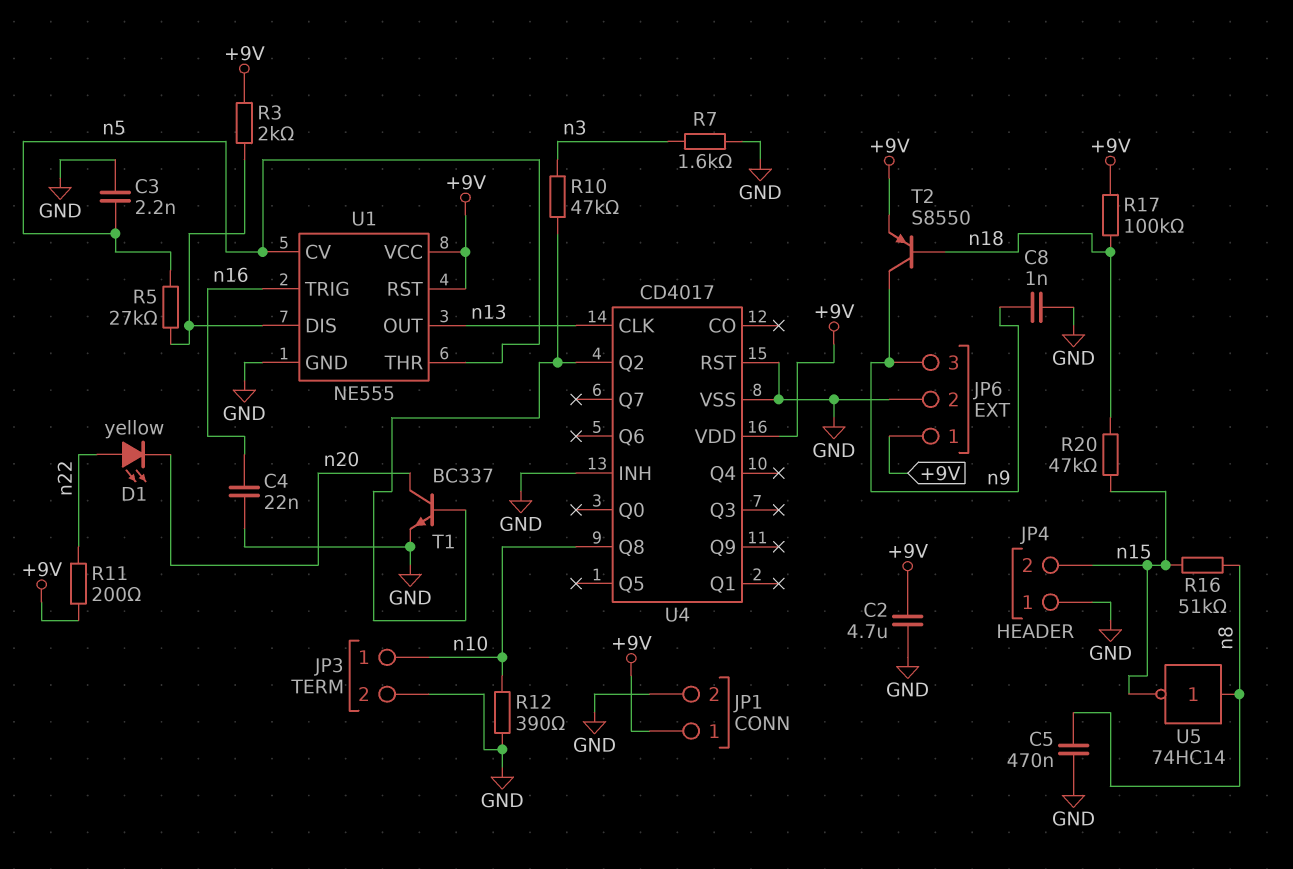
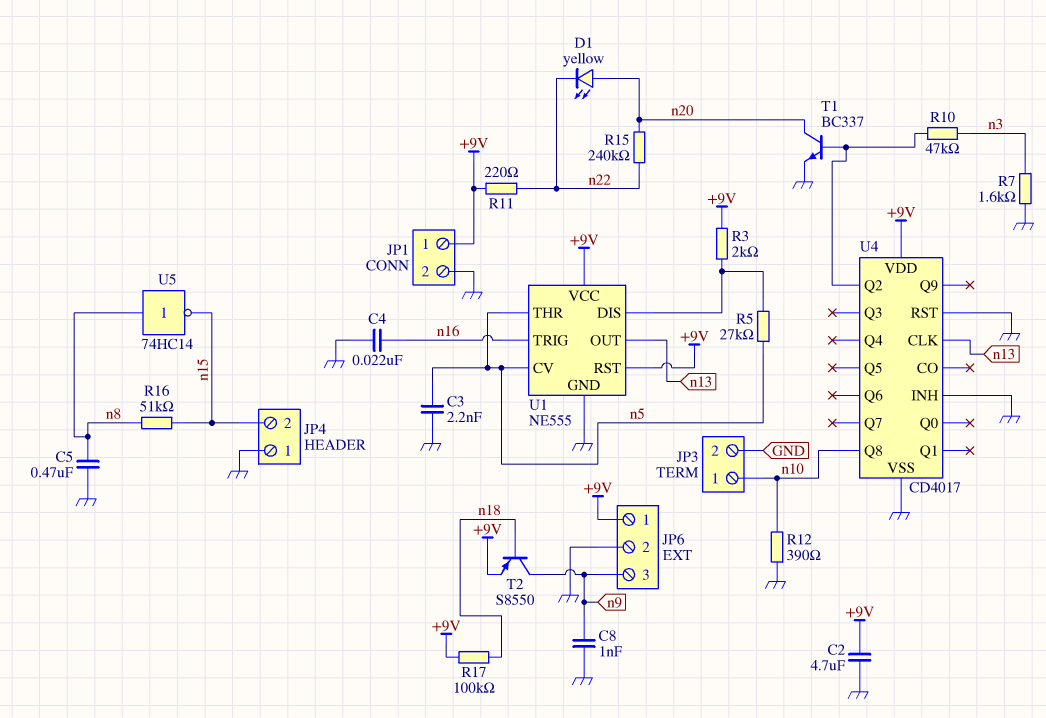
D1: LED yellow (A n22, K n20) -> LED yellow (A n20, K n22)
R11: 200 (+9V, n22) -> 220 (+9V, n22)
R15: none -> 240k (n20, n22)
R20: 47k (n15, n18) -> none

